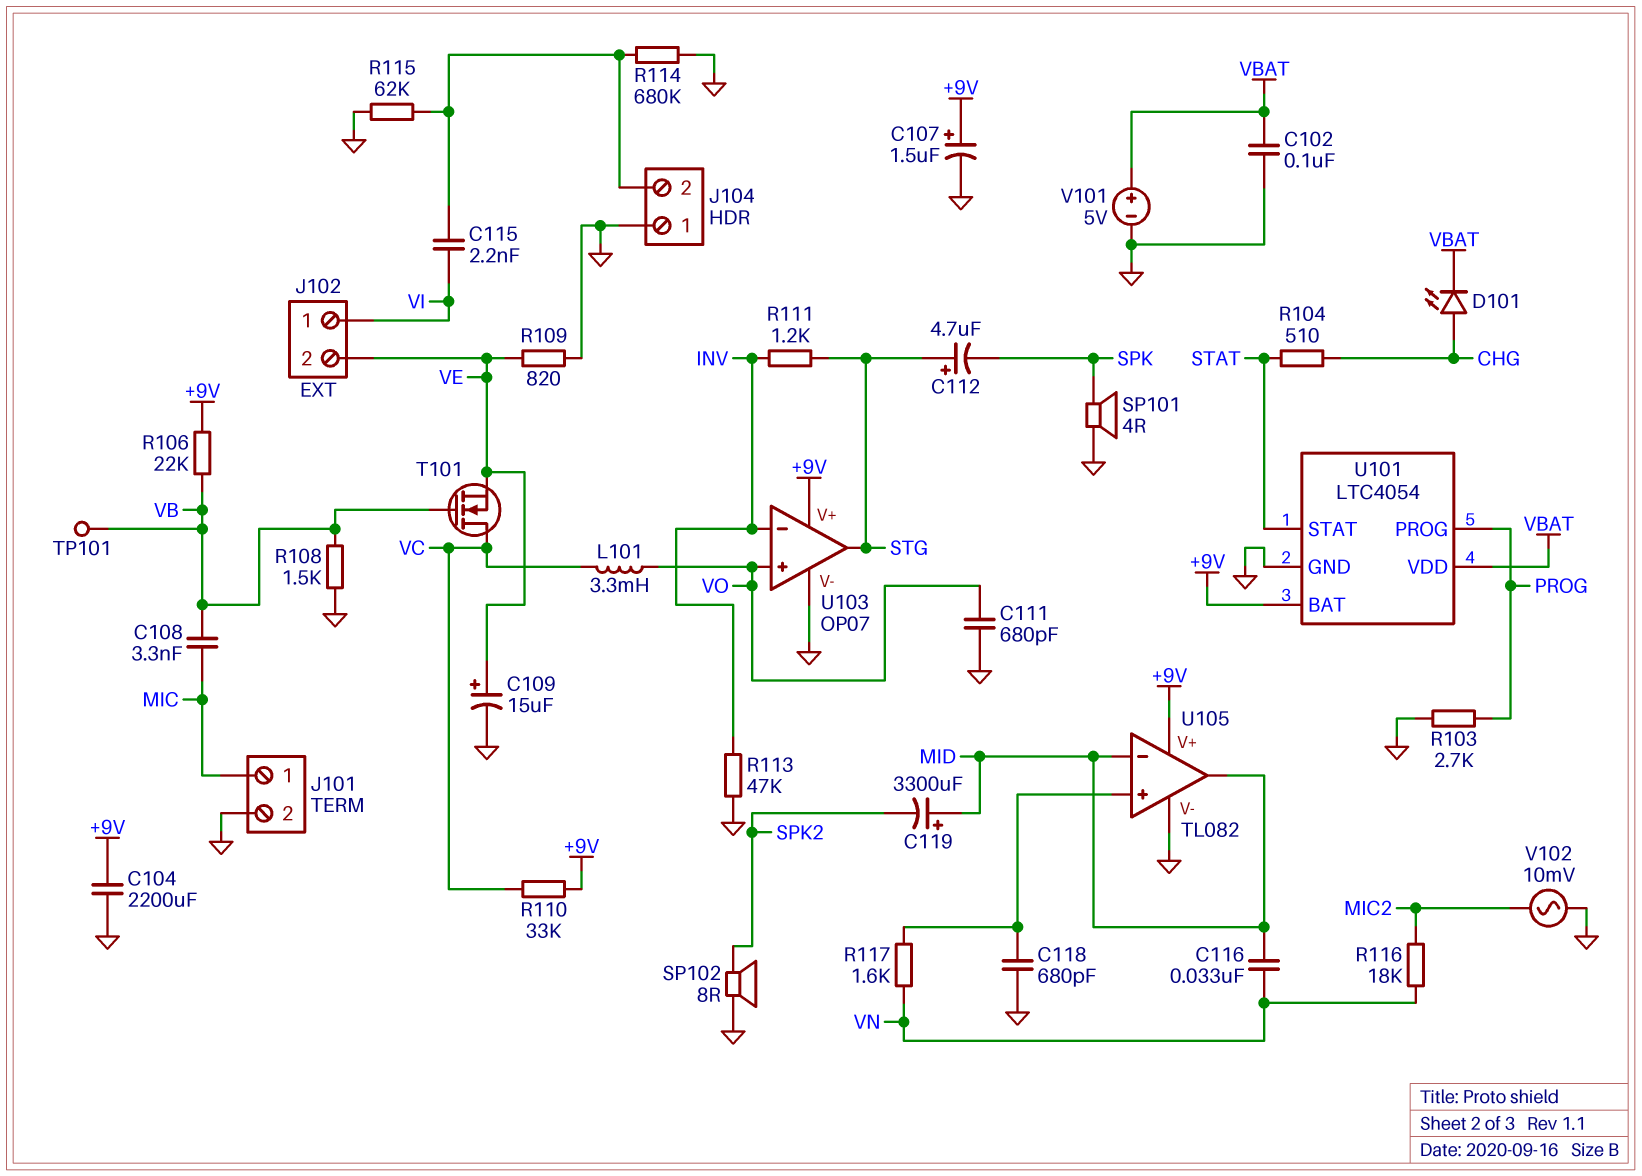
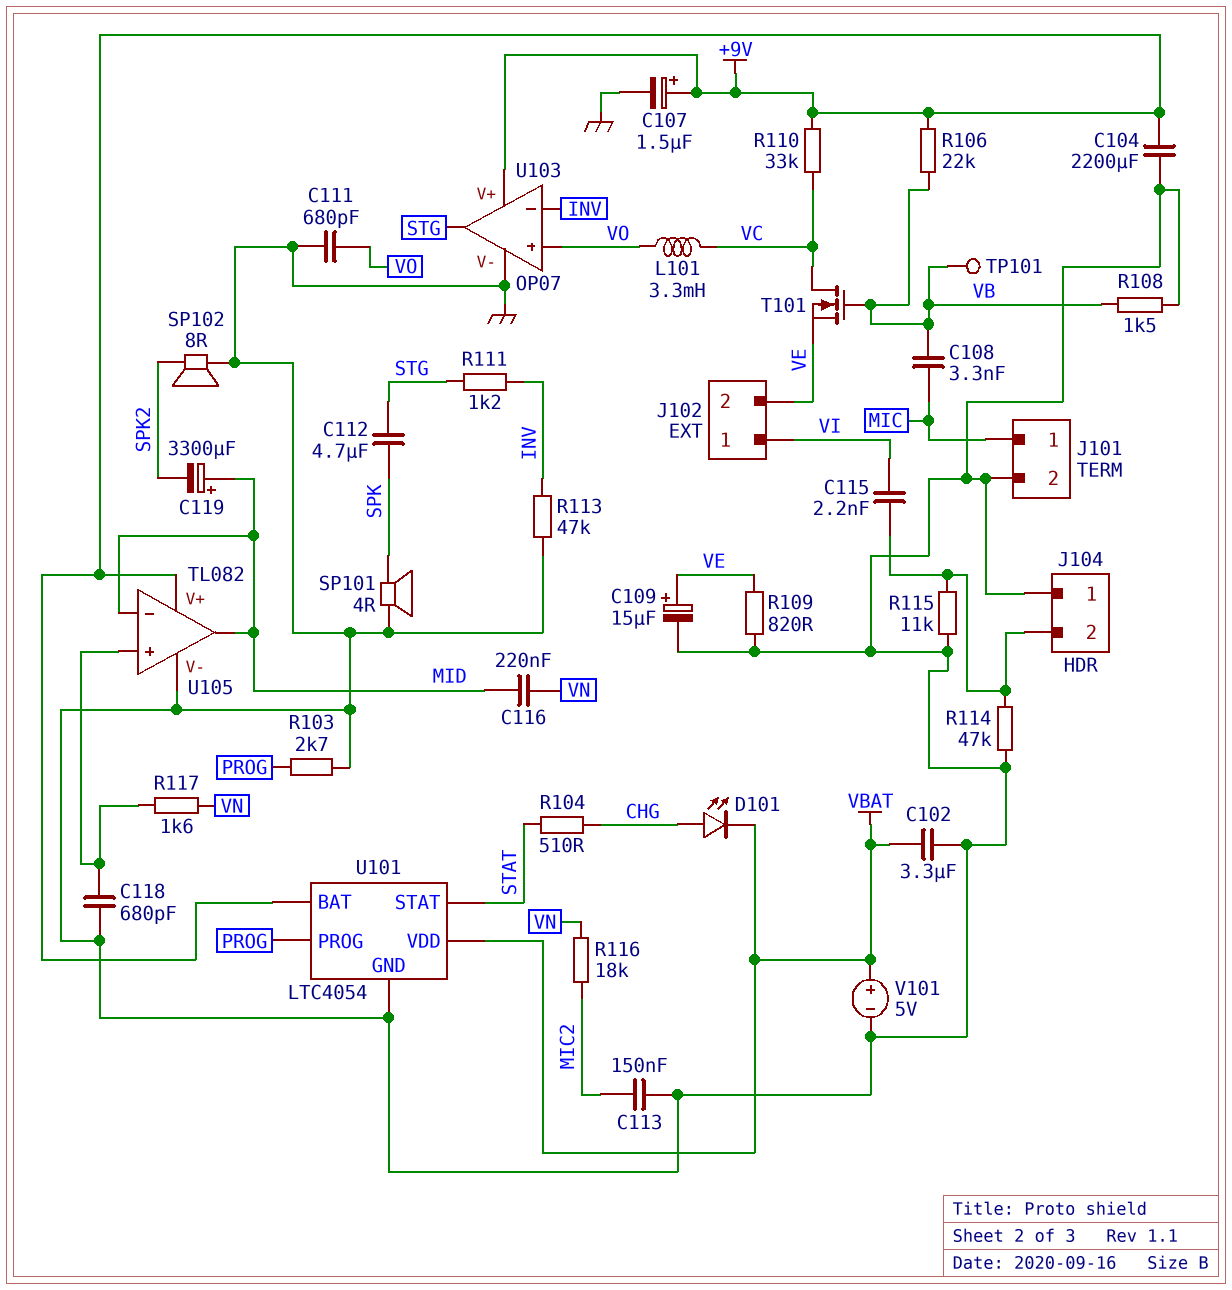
C102: 100nF (GND, VBAT) -> 3.3uF (GND, VBAT)
C112: 4.7uF (plus STG, minus SPK) -> 4.7uF (SPK, STG)
C113: none -> 150nF (GND, MIC2)
C116: 33nF (MID, VN) -> 220nF (MID, VN)
R114: 680k (GND, J104/2) -> 47k (GND, J104/2)
R115: 62k (GND, J104/2) -> 11k (GND, J104/2)
V102: AC 10mV (GND, MIC2) -> none

